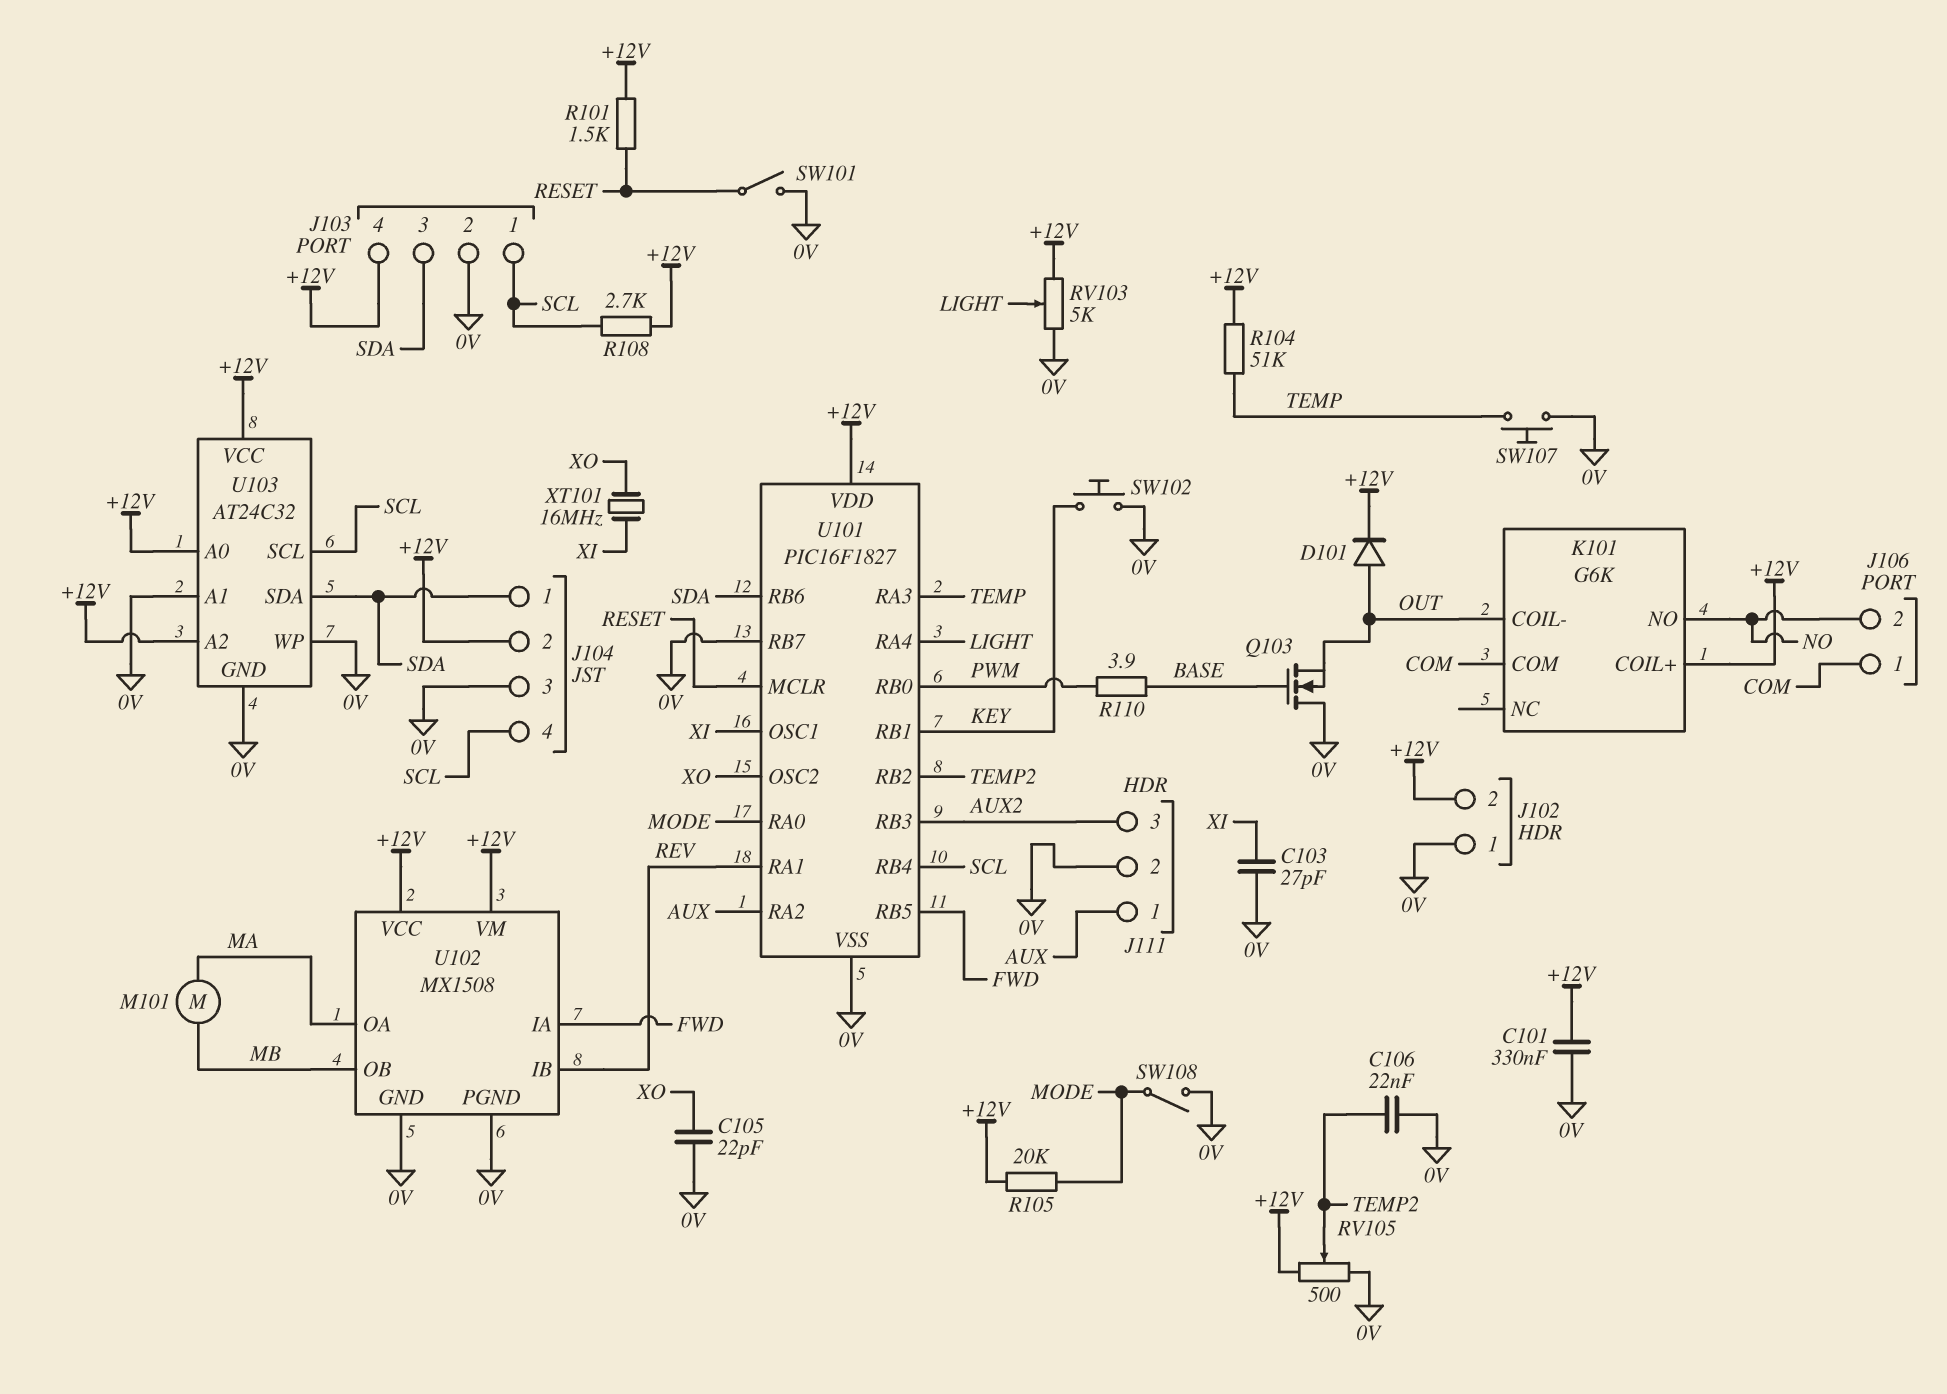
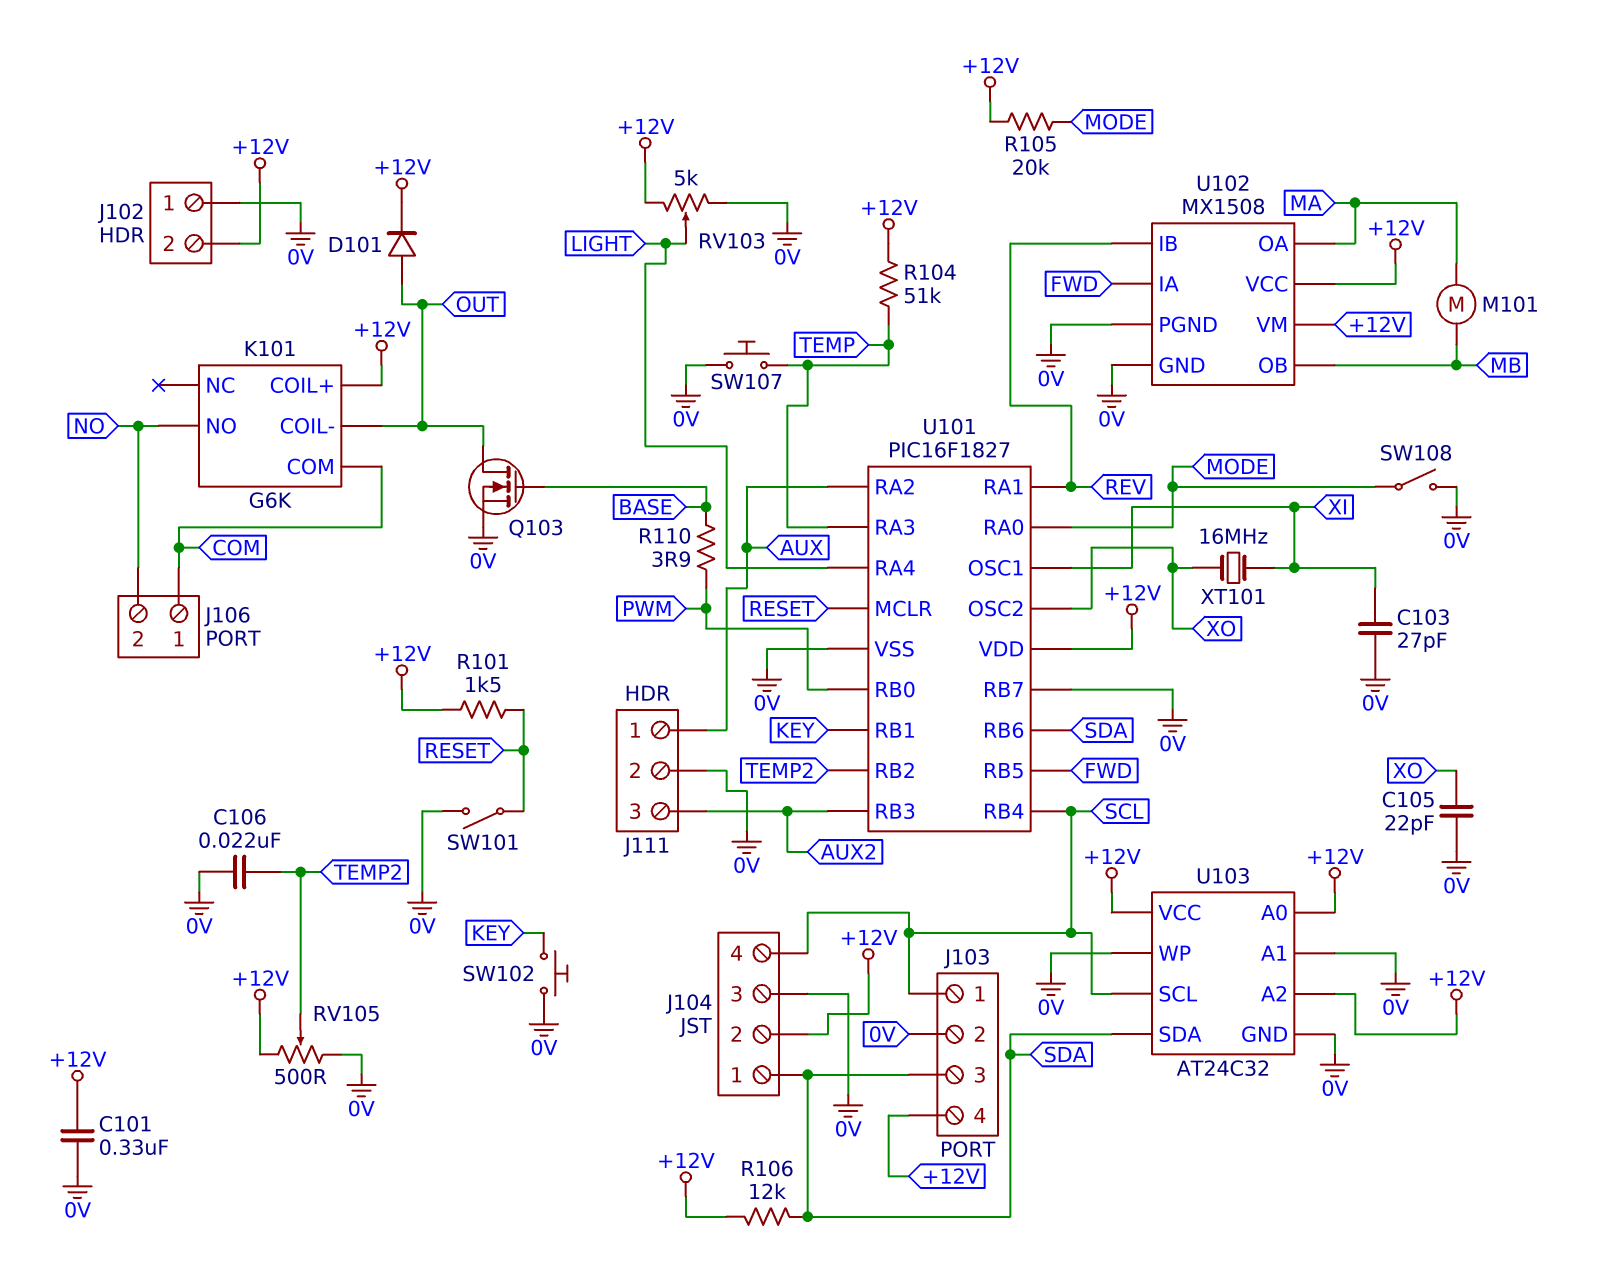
Q103: NMOS (G BASE, D 0V, S OUT) -> NMOS (G BASE, D OUT, S 0V)
R106: none -> 12k (+12V, SDA)
R108: 2.7k (+12V, SCL) -> none

